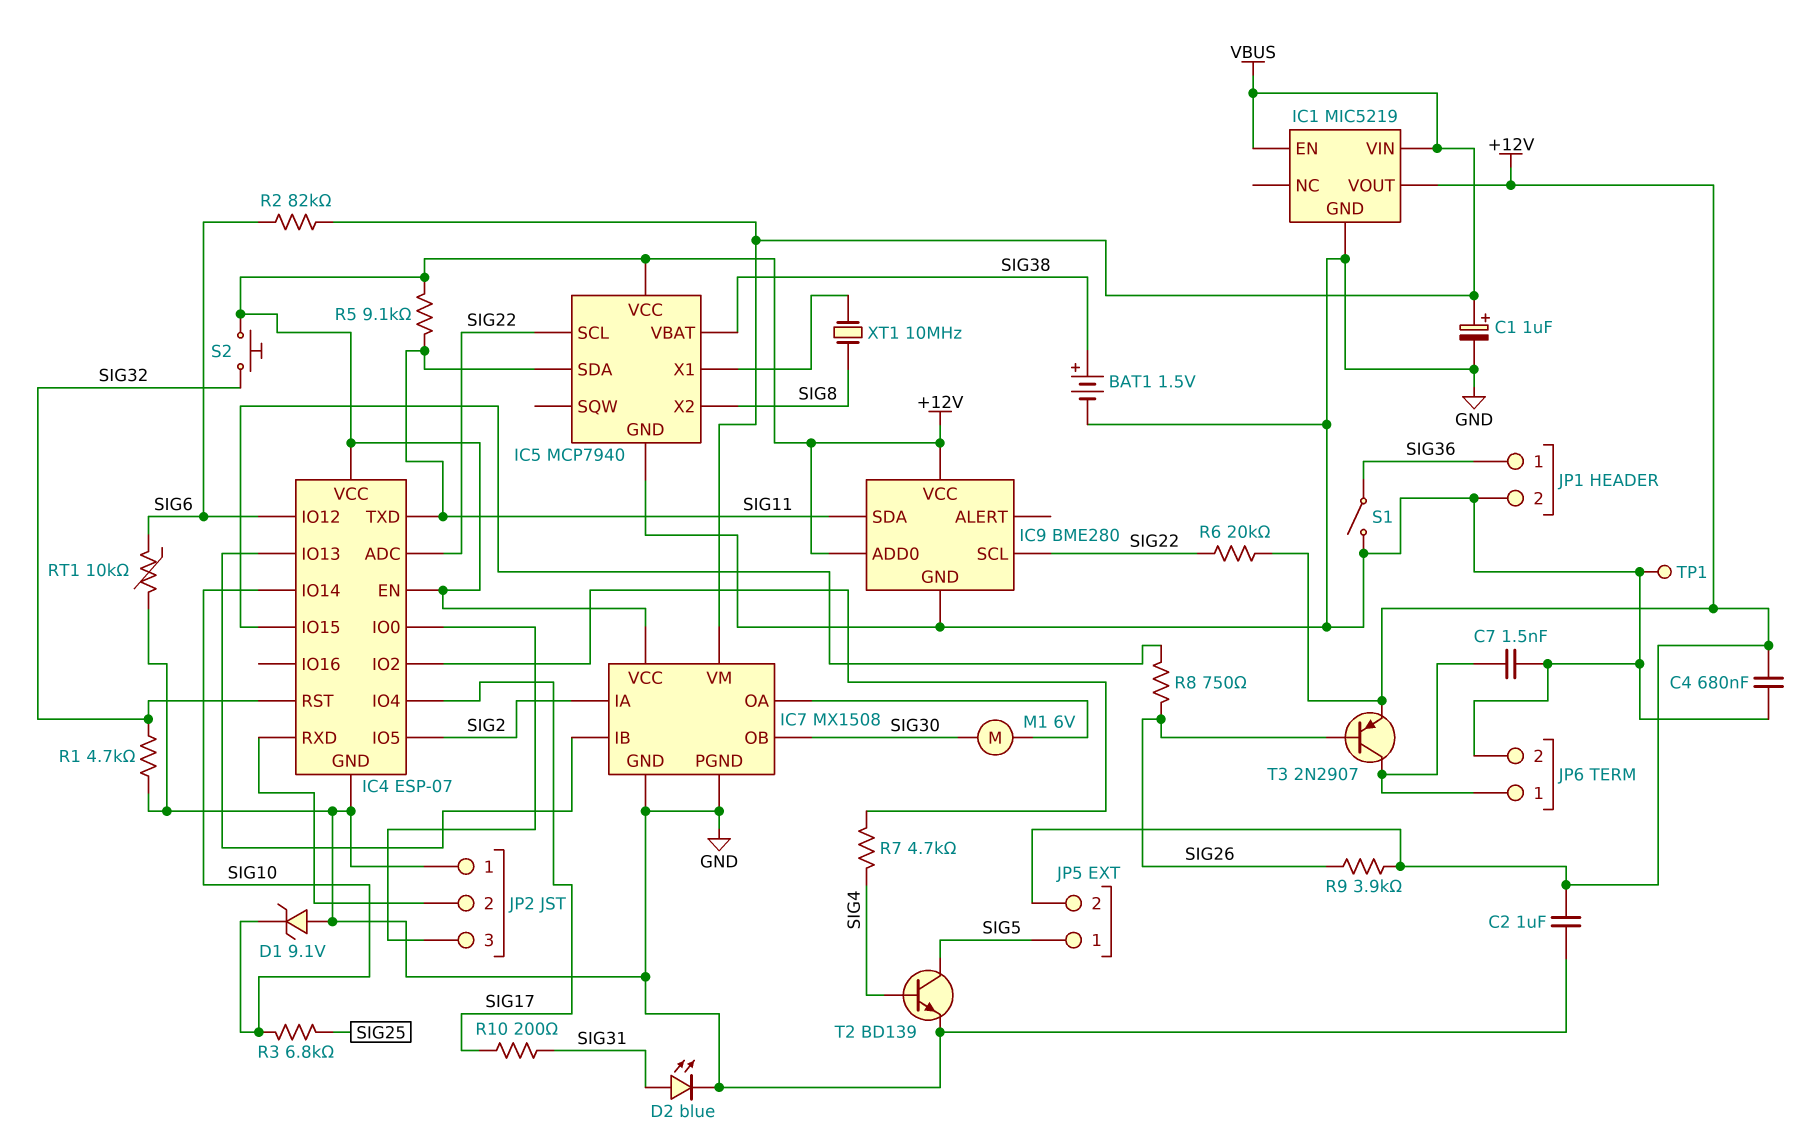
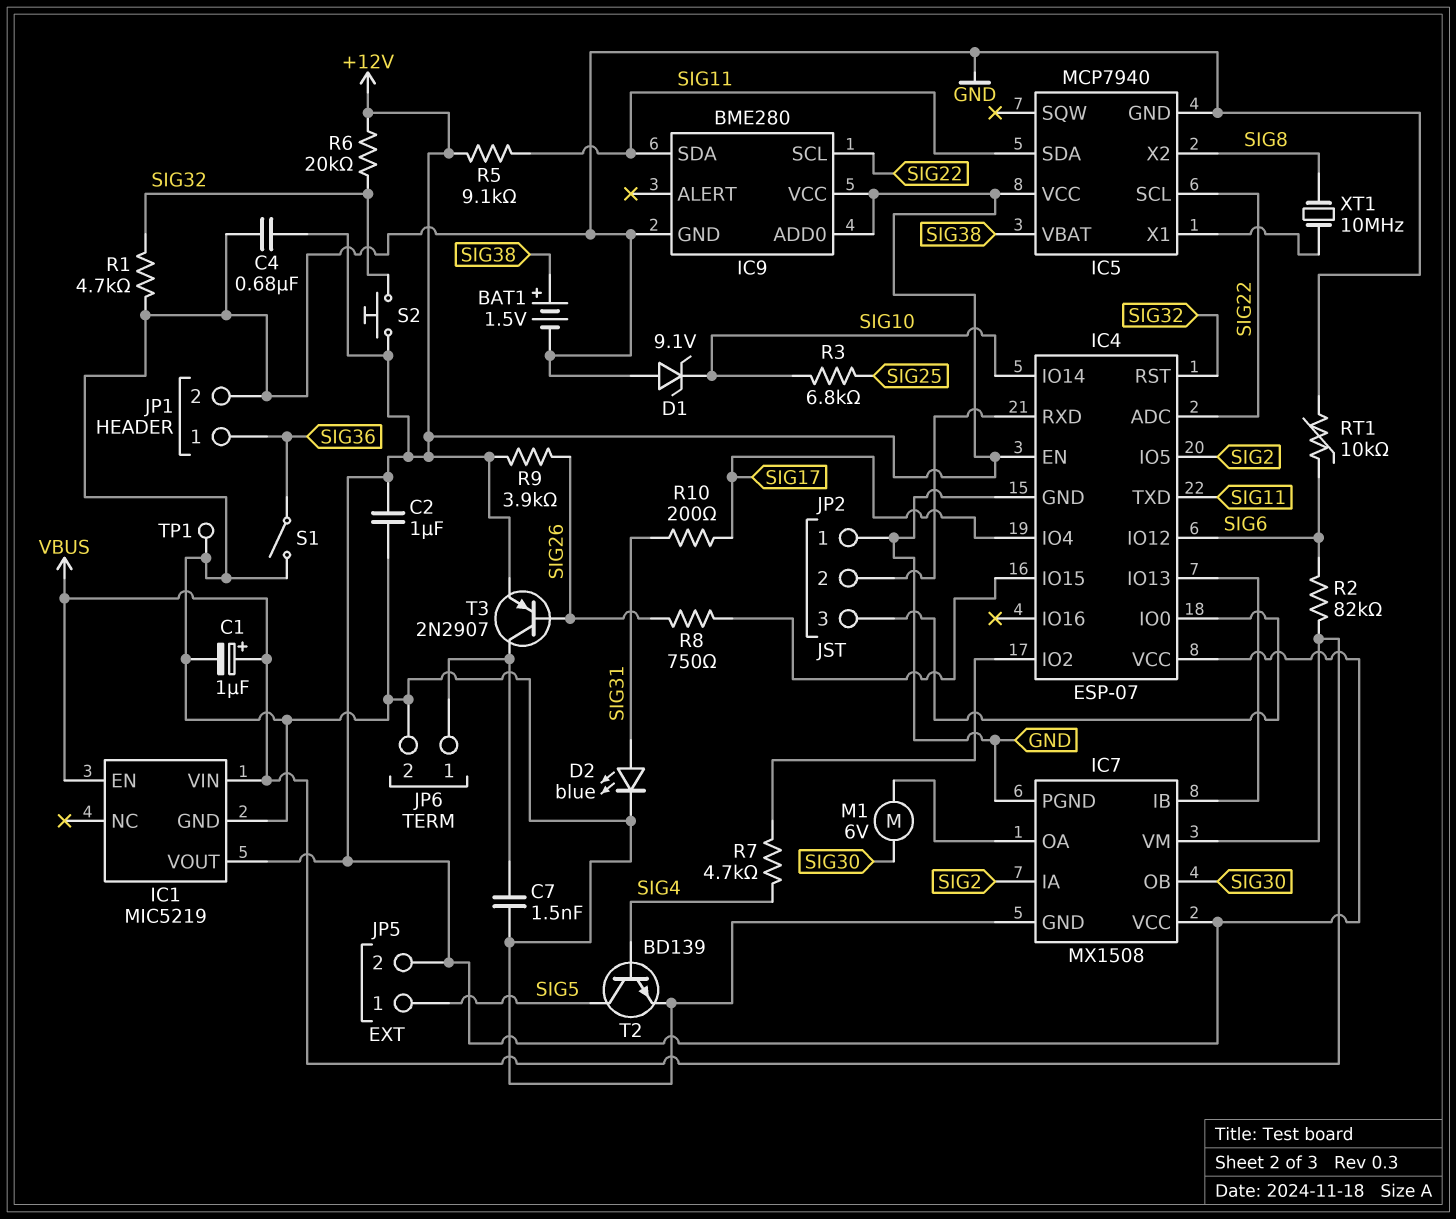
R6: 20k (+12V, SIG22) -> 20k (+12V, SIG32)

